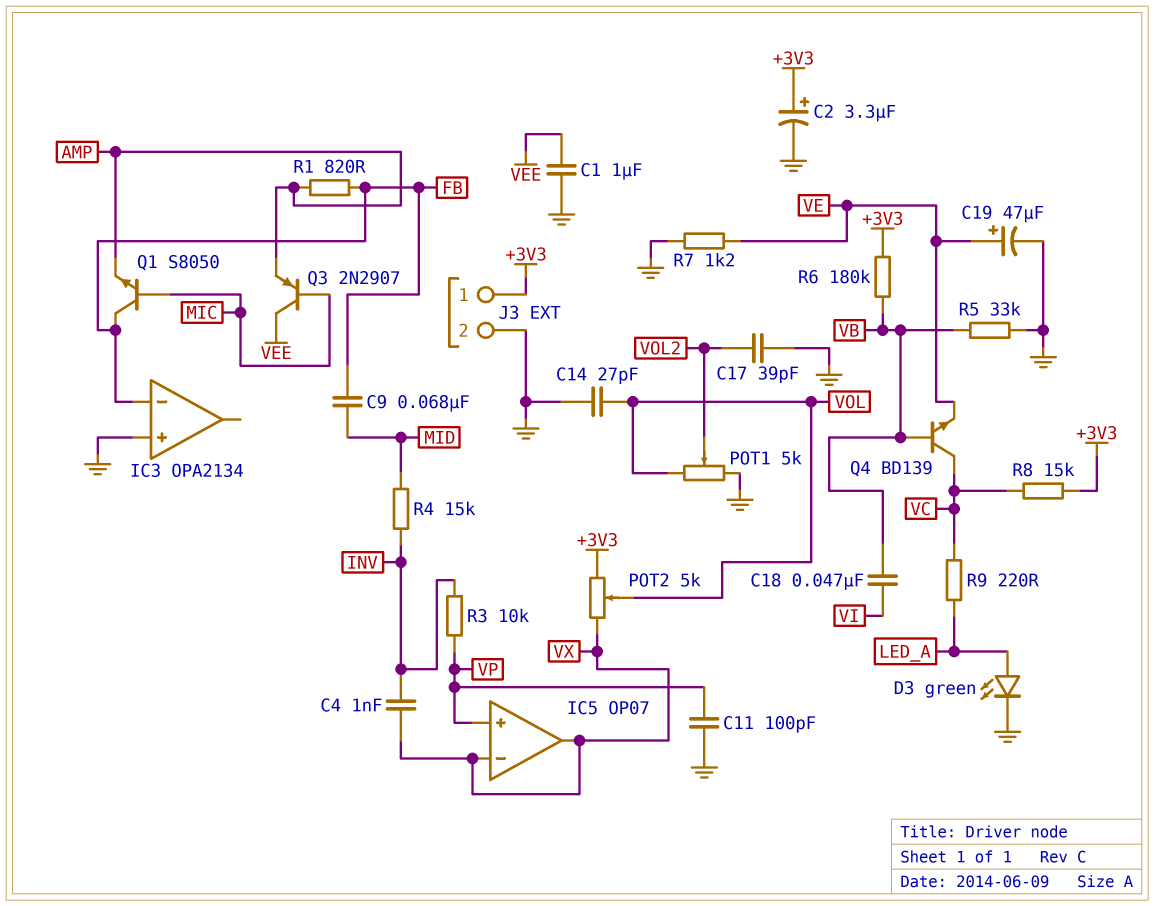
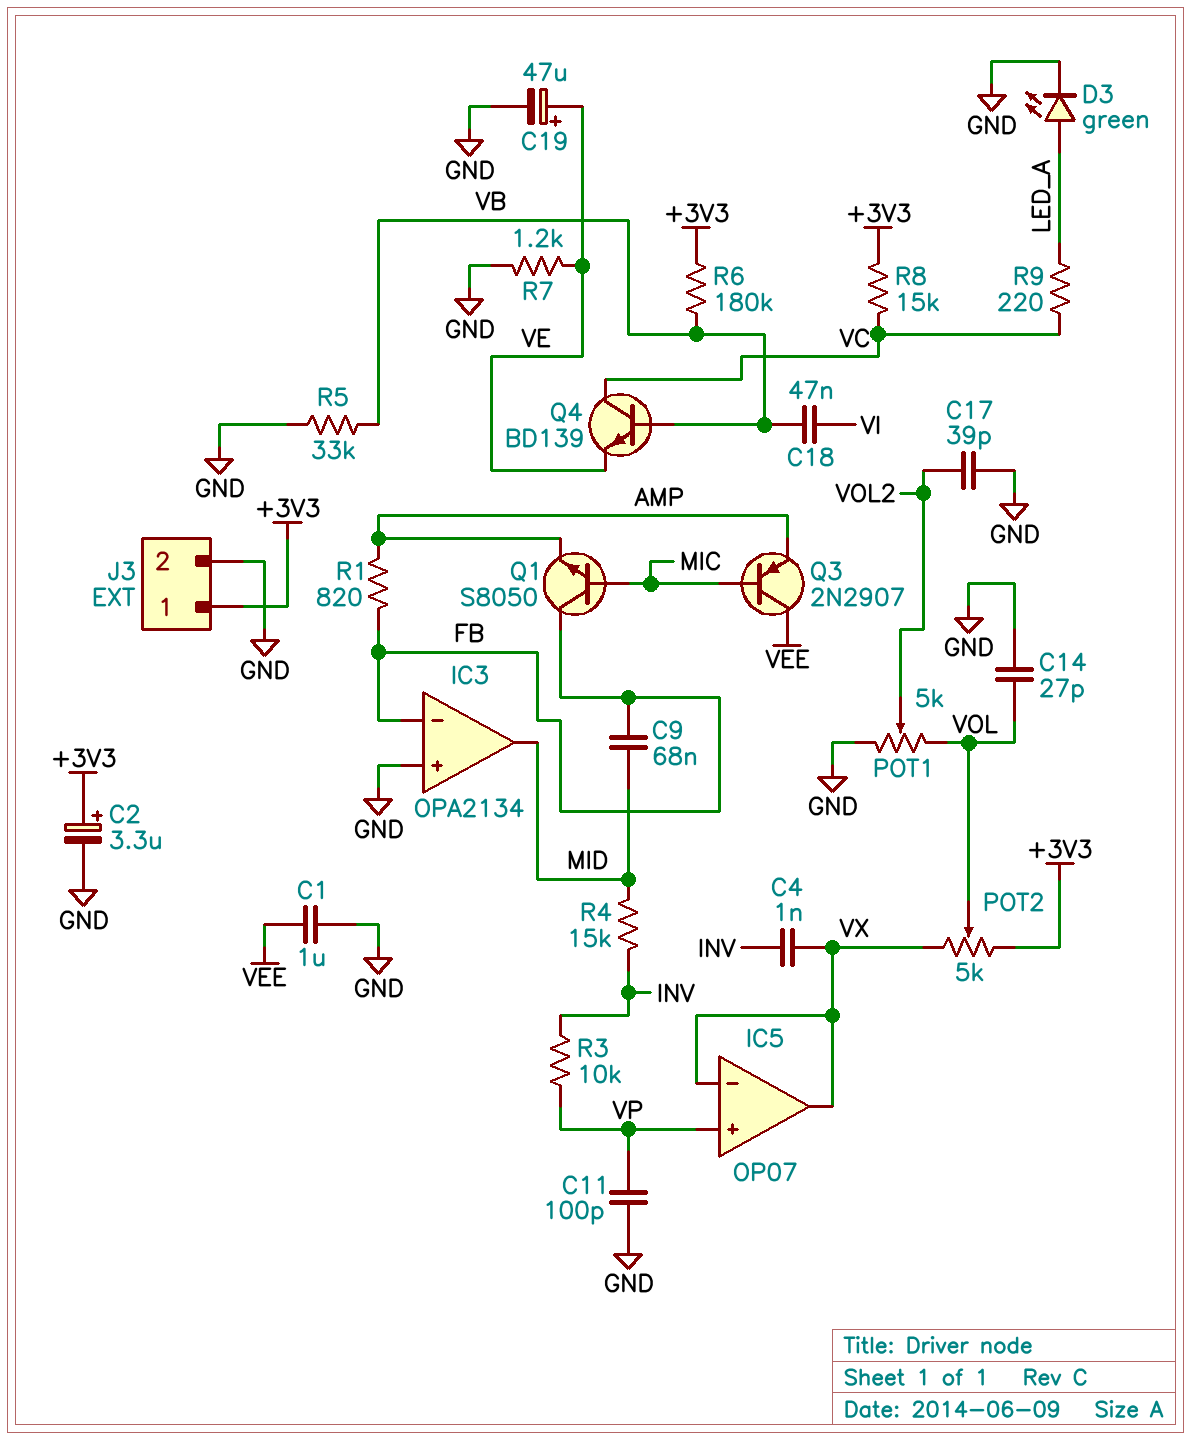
IC3 pin out: none -> MID

